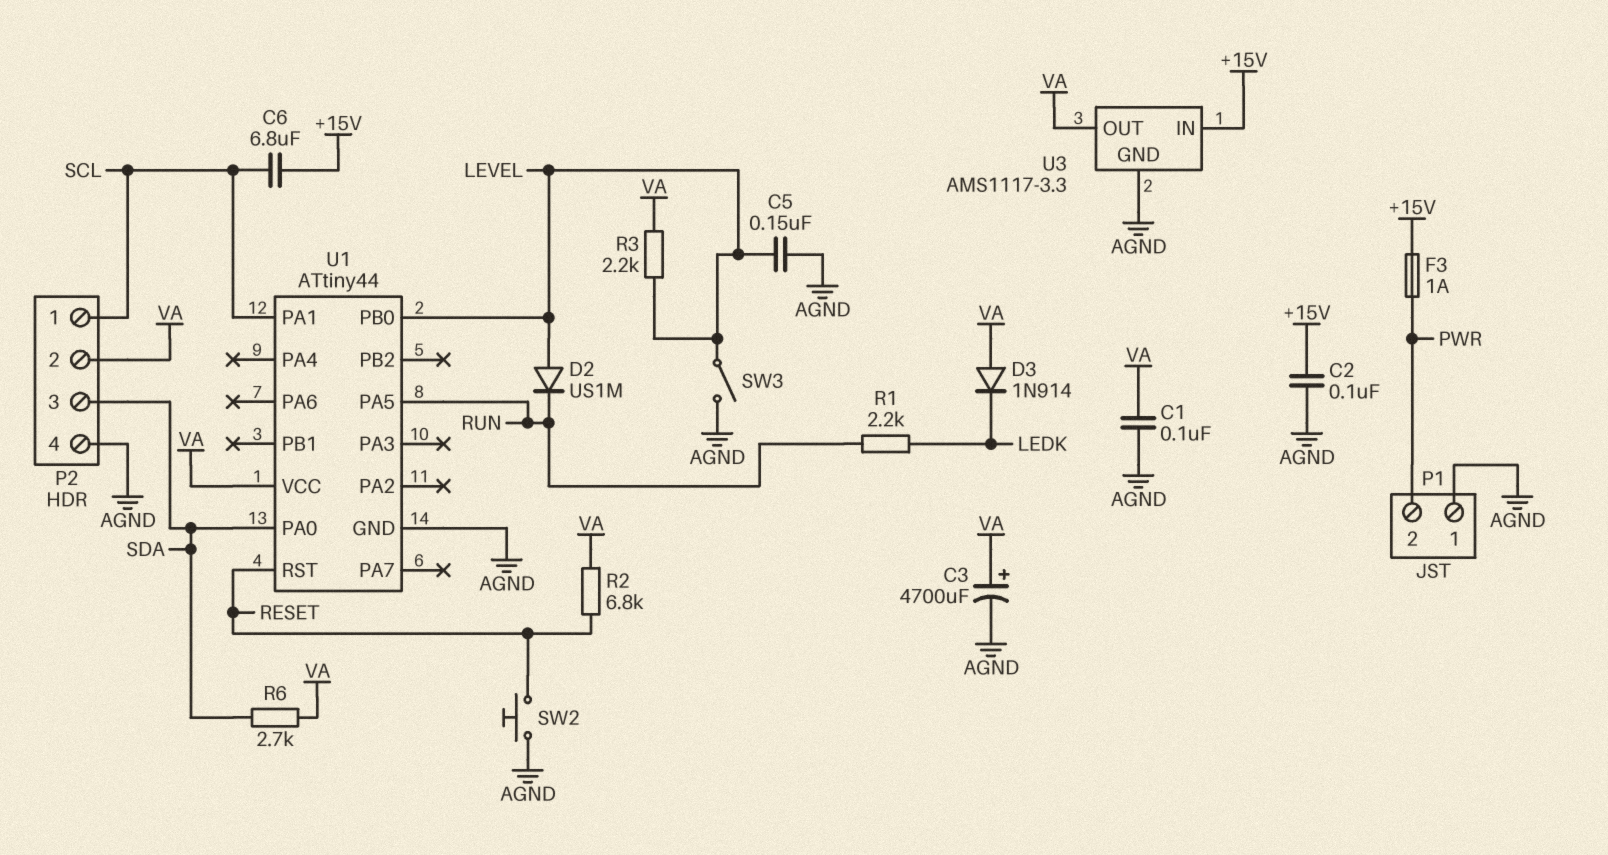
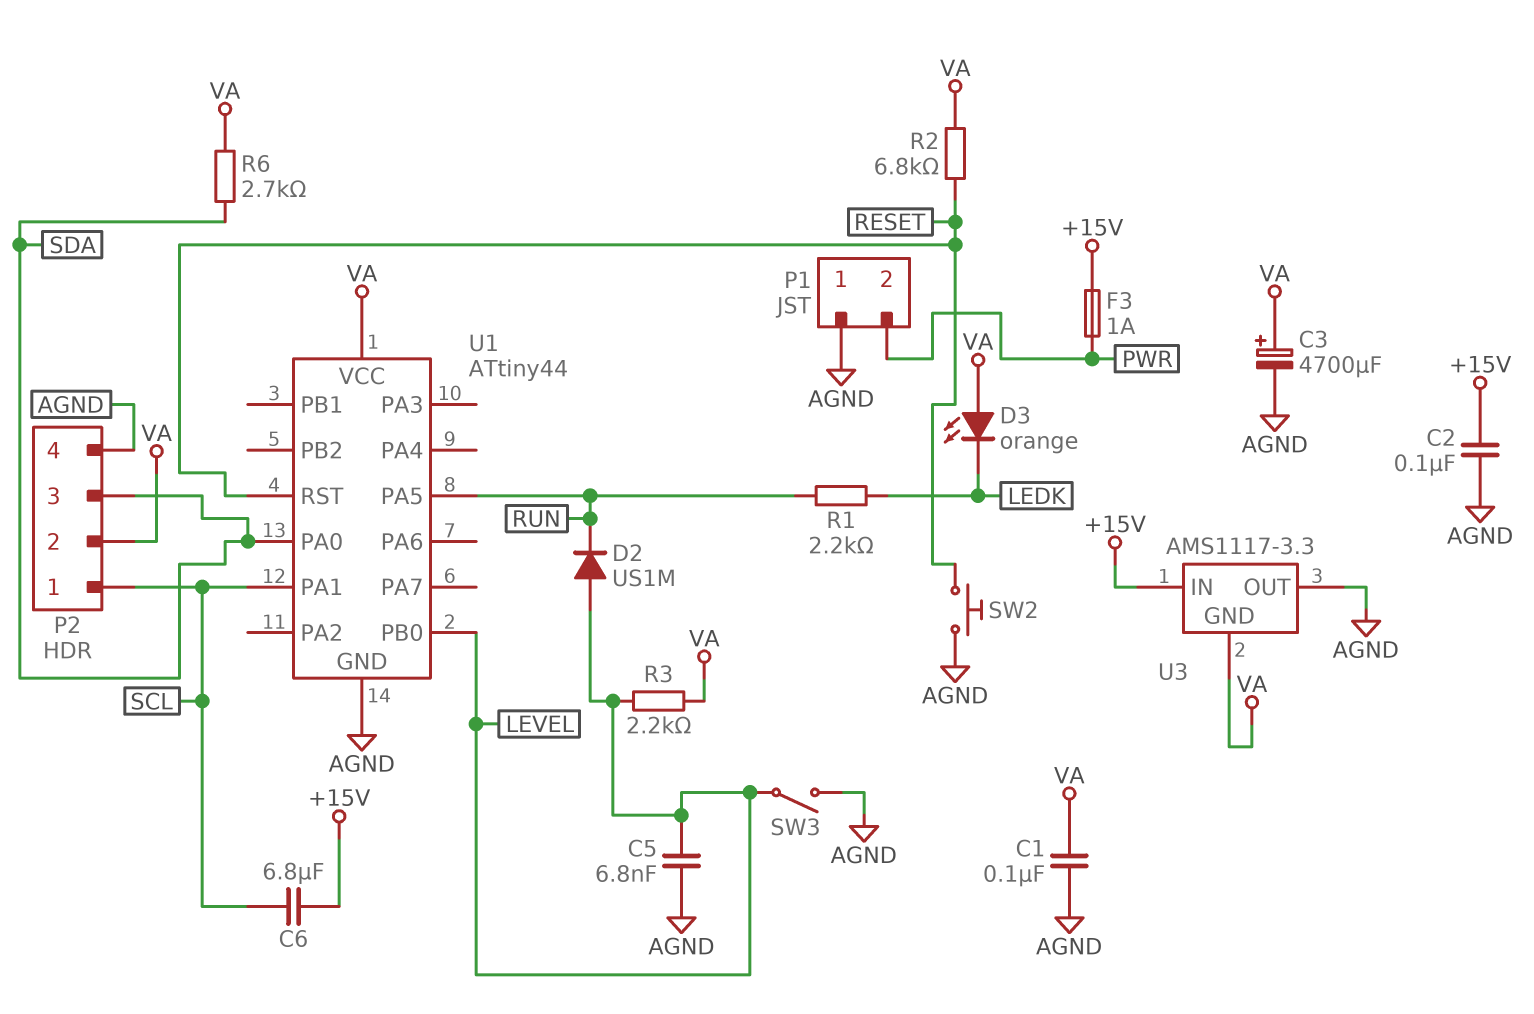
C5: 150nF (AGND, LEVEL) -> 6.8nF (AGND, LEVEL)
D3: diode 1N914 (A VA, K LEDK) -> LED orange (A VA, K LEDK)
U3 pin GND: AGND -> VA
U3 pin OUT: VA -> AGND

